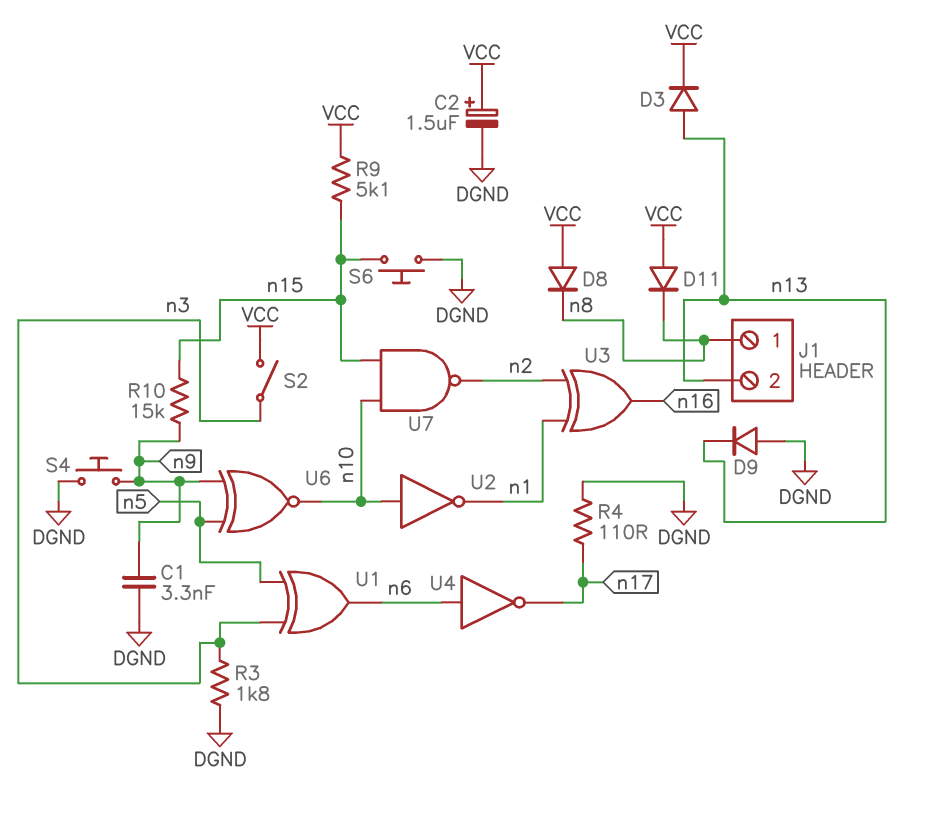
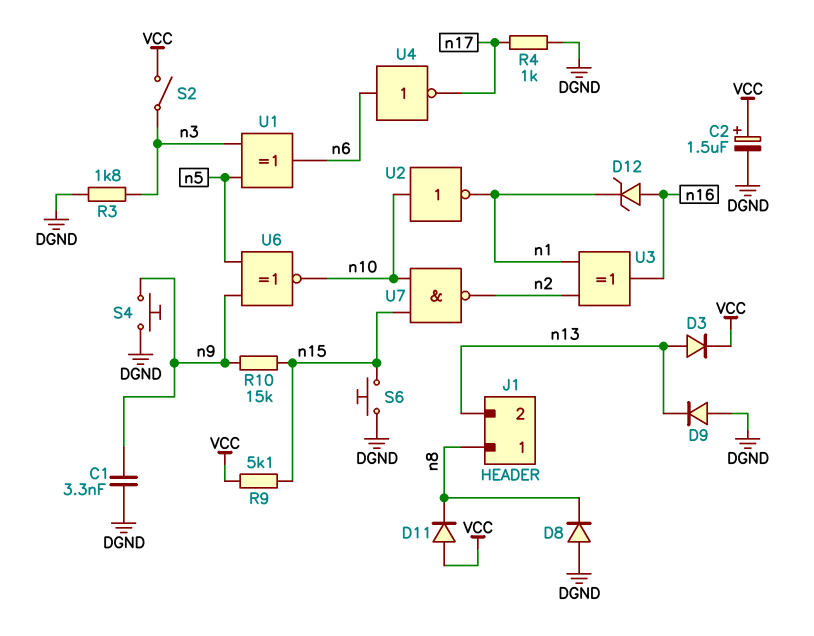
D8: diode (A VCC, K n8) -> diode (A DGND, K n8)
D12: none -> zener (A n16, K n1)
R4: 110 (DGND, n17) -> 1k (DGND, n17)

